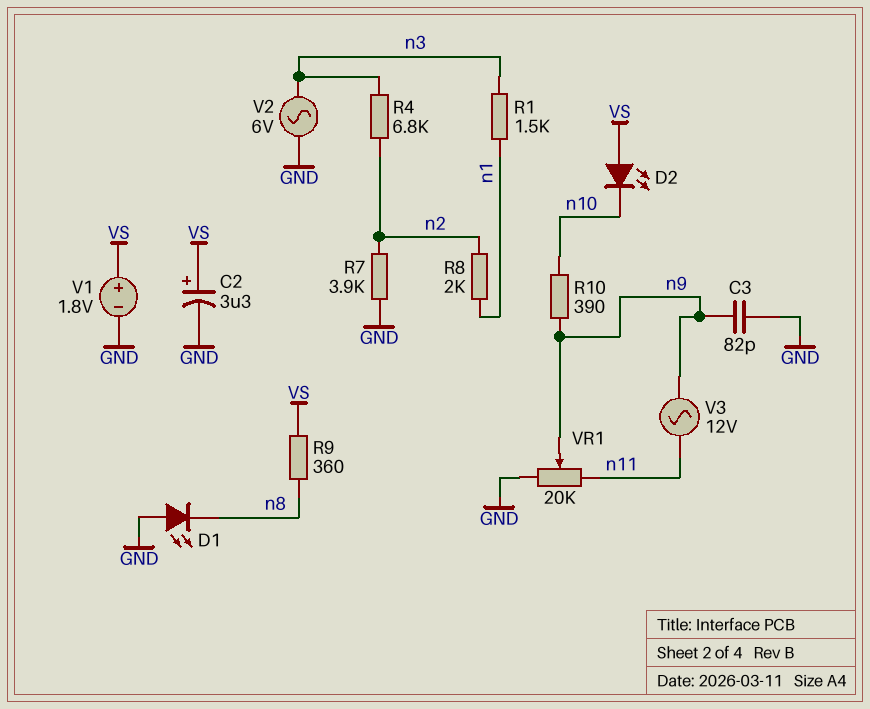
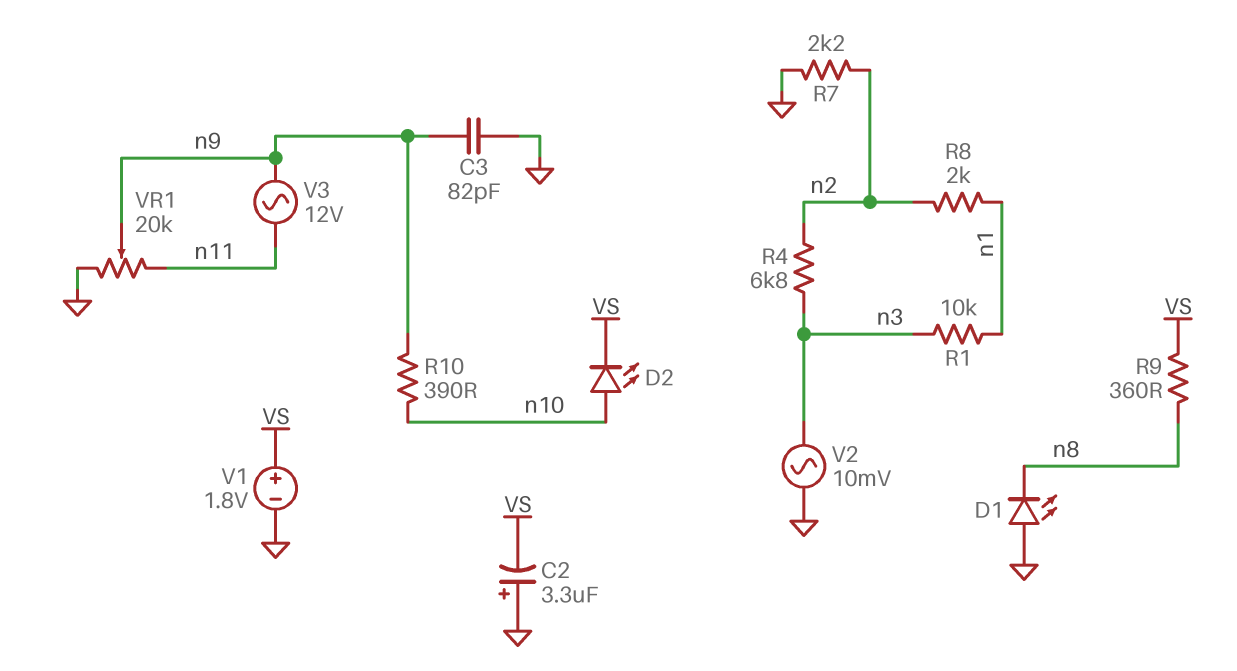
C2: 3.3uF (plus VS, minus GND) -> 3.3uF (plus GND, minus VS)
D2: LED (A VS, K n10) -> LED (A n10, K VS)
R1: 1.5k (n1, n3) -> 10k (n1, n3)
R7: 3.9k (GND, n2) -> 2.2k (GND, n2)
V2: AC 6V (GND, n3) -> AC 10mV (GND, n3)

